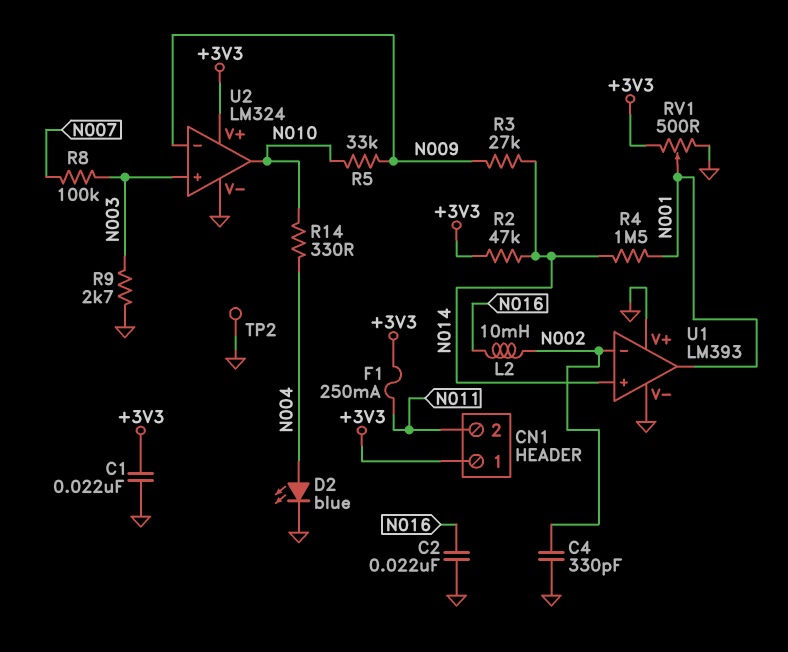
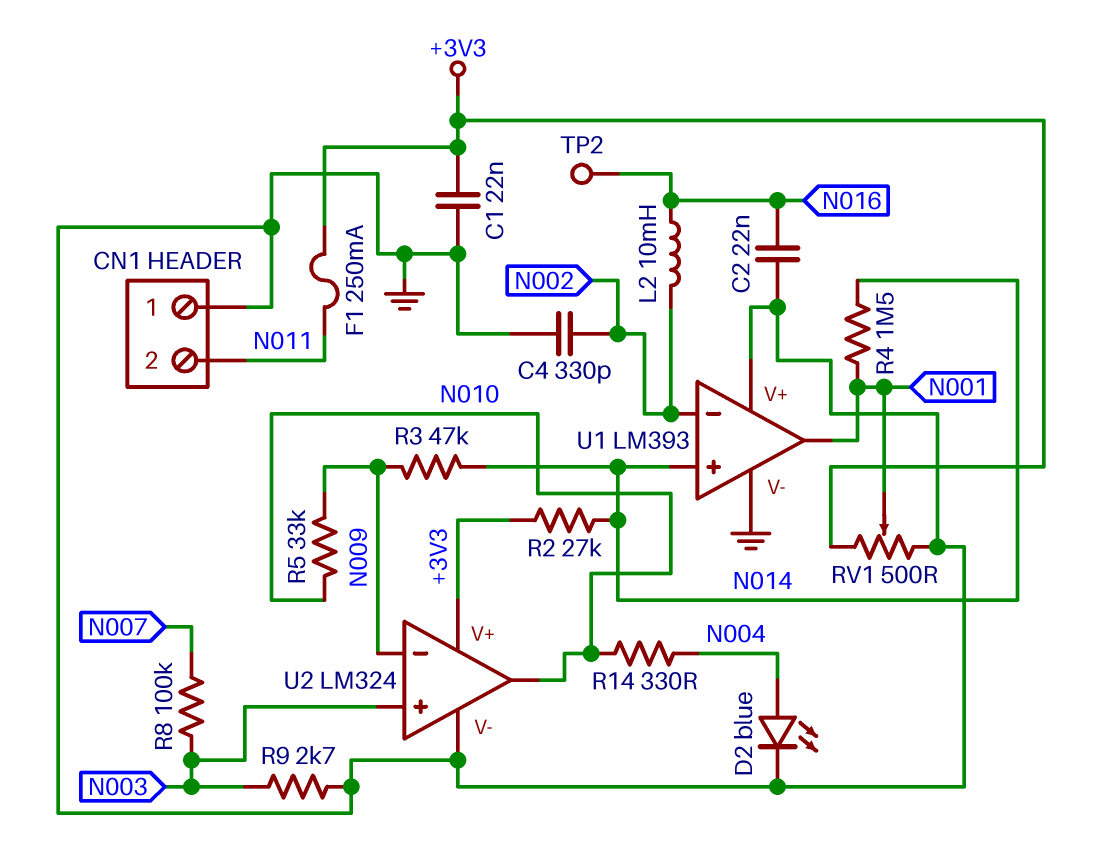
CN1 pin 1: +3V3 -> GND
R2: 47k (+3V3, N014) -> 27k (+3V3, N014)
R3: 27k (N009, N014) -> 47k (N009, N014)
TP2: test point (GND) -> test point (N016)

